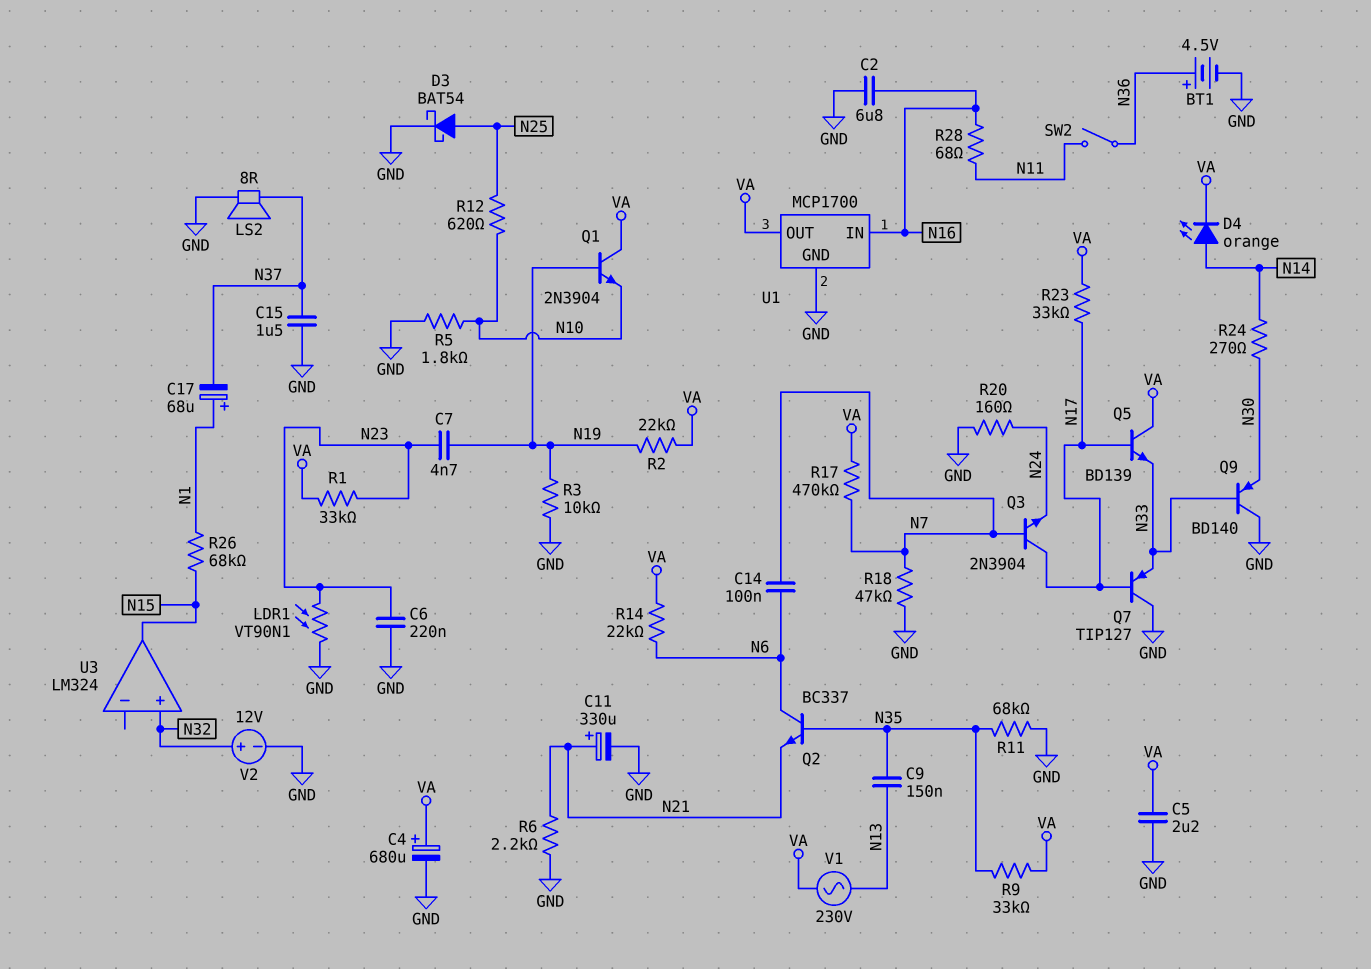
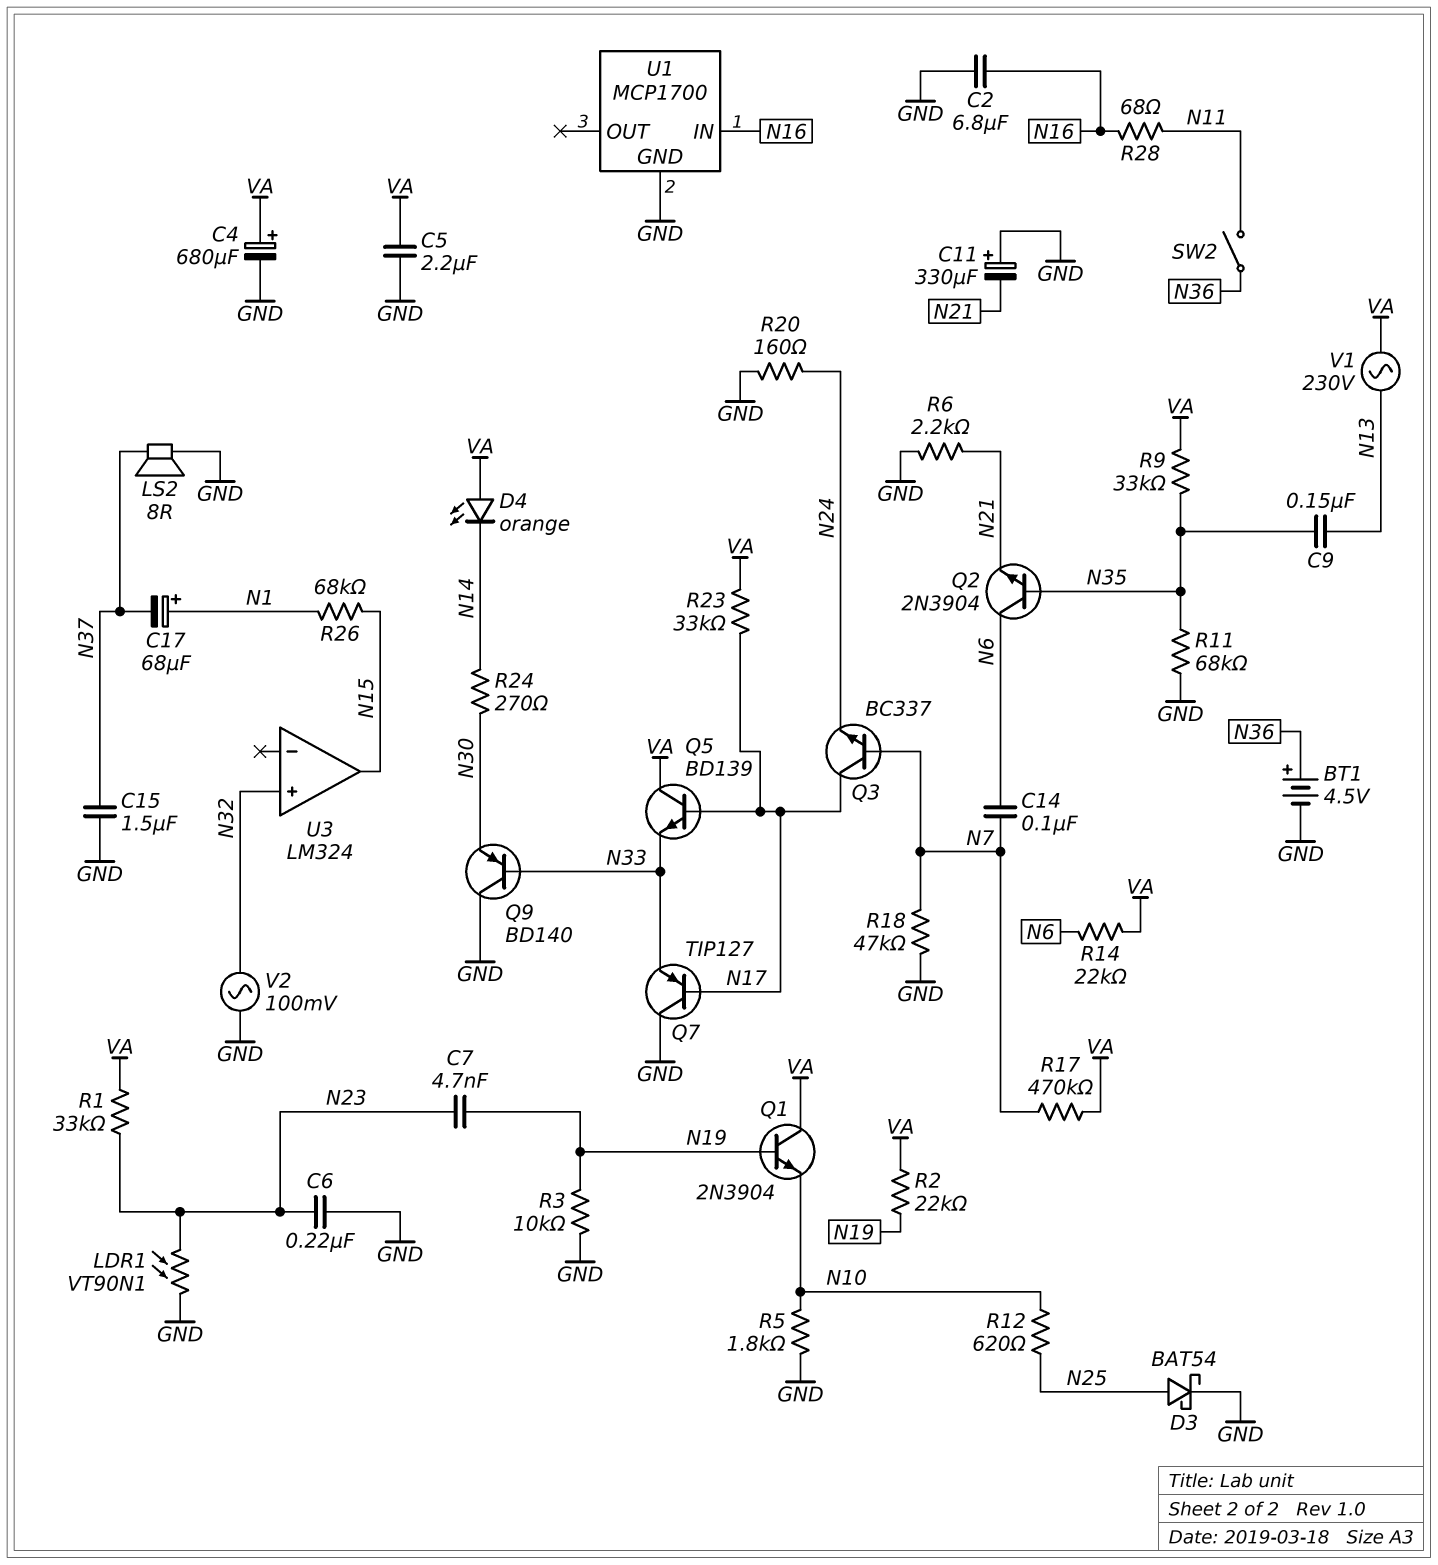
C11: 330uF (plus N21, minus GND) -> 330uF (plus GND, minus N21)
D4: LED orange (A N14, K VA) -> LED orange (A VA, K N14)
Q2: NPN BC337 (B N35, C N6, E N21) -> NPN 2N3904 (B N35, C N6, E N21)
Q3: NPN 2N3904 (B N7, C N17, E N24) -> NPN BC337 (B N7, C N17, E N24)
U1 pin OUT: VA -> none
V2: 12V (plus N32, minus GND) -> AC 100mV (GND, N32)

